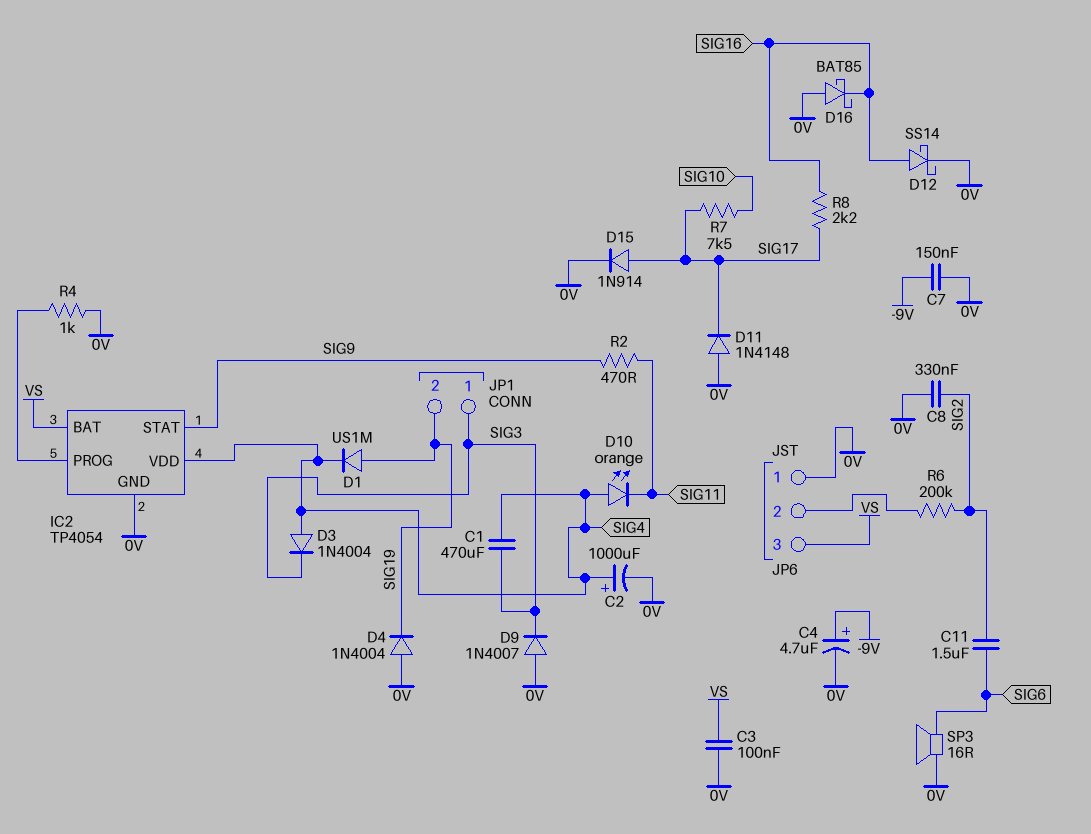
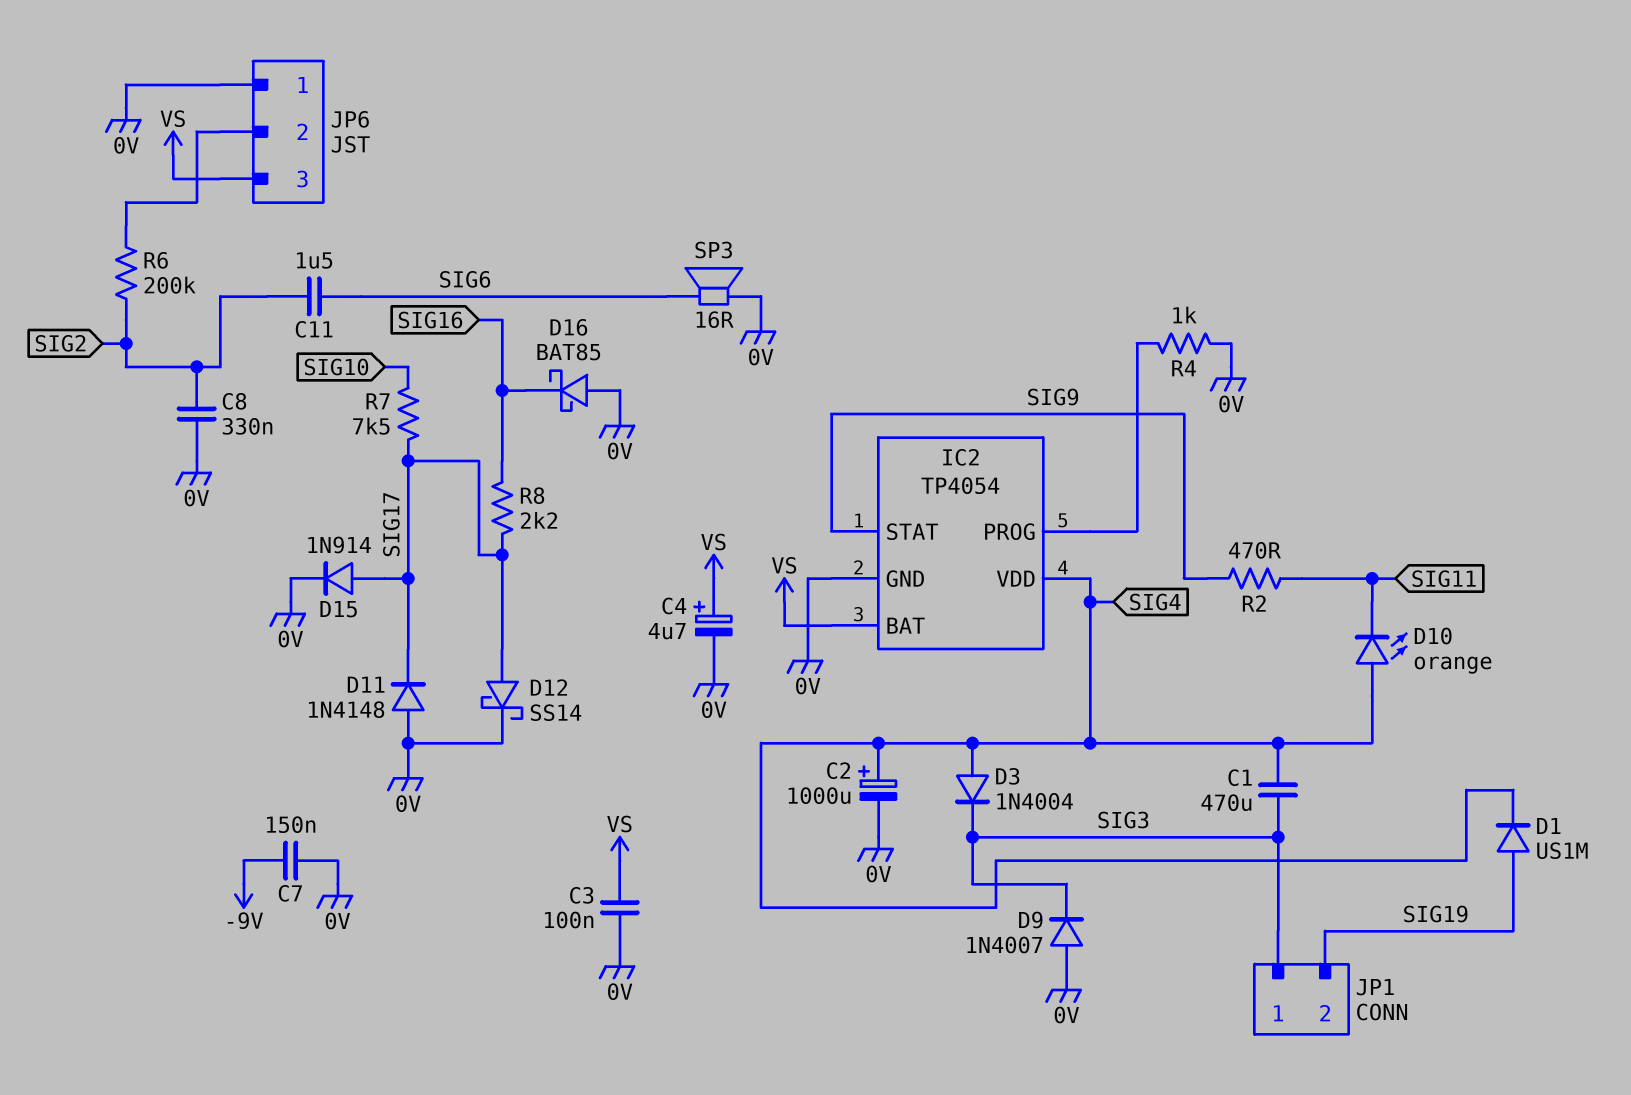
C4: 4.7uF (plus -9V, minus 0V) -> 4.7uF (plus VS, minus 0V)
D4: diode 1N4004 (A 0V, K SIG19) -> none
D12: schottky SS14 (A SIG16, K 0V) -> schottky SS14 (A SIG17, K 0V)

